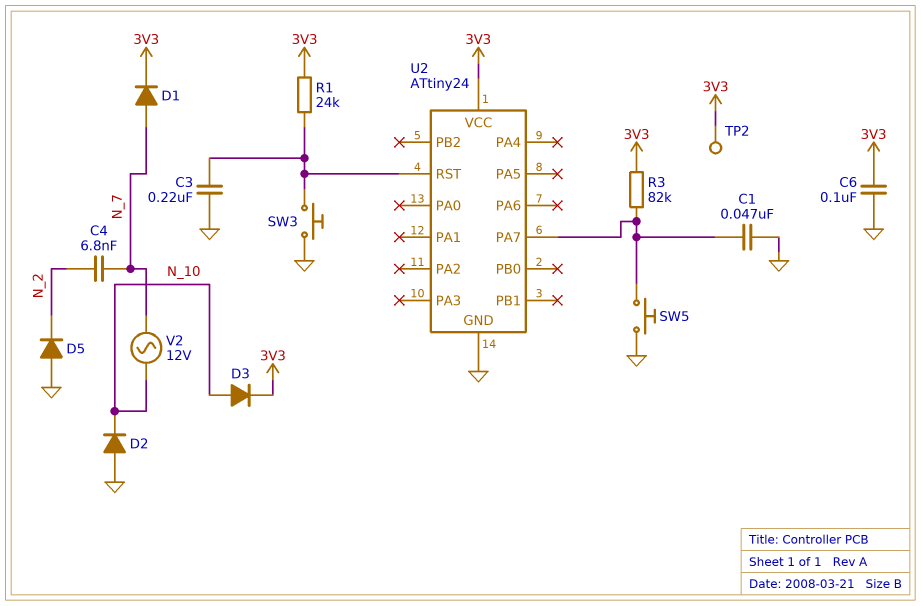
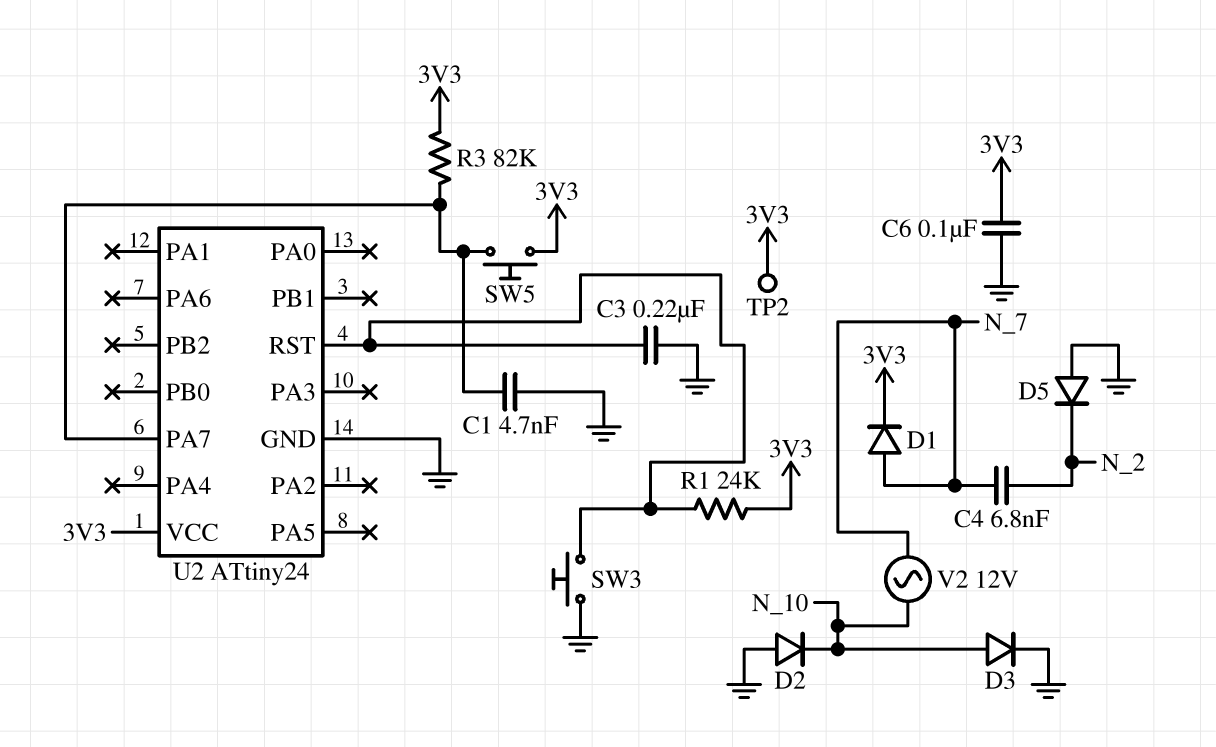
C1: 47nF (GND, U2/PA7) -> 4.7nF (GND, U2/PA7)
D3: diode (A N_10, K 3V3) -> diode (A N_10, K GND)
SW5: button (GND, U2/PA7) -> button (3V3, U2/PA7)

